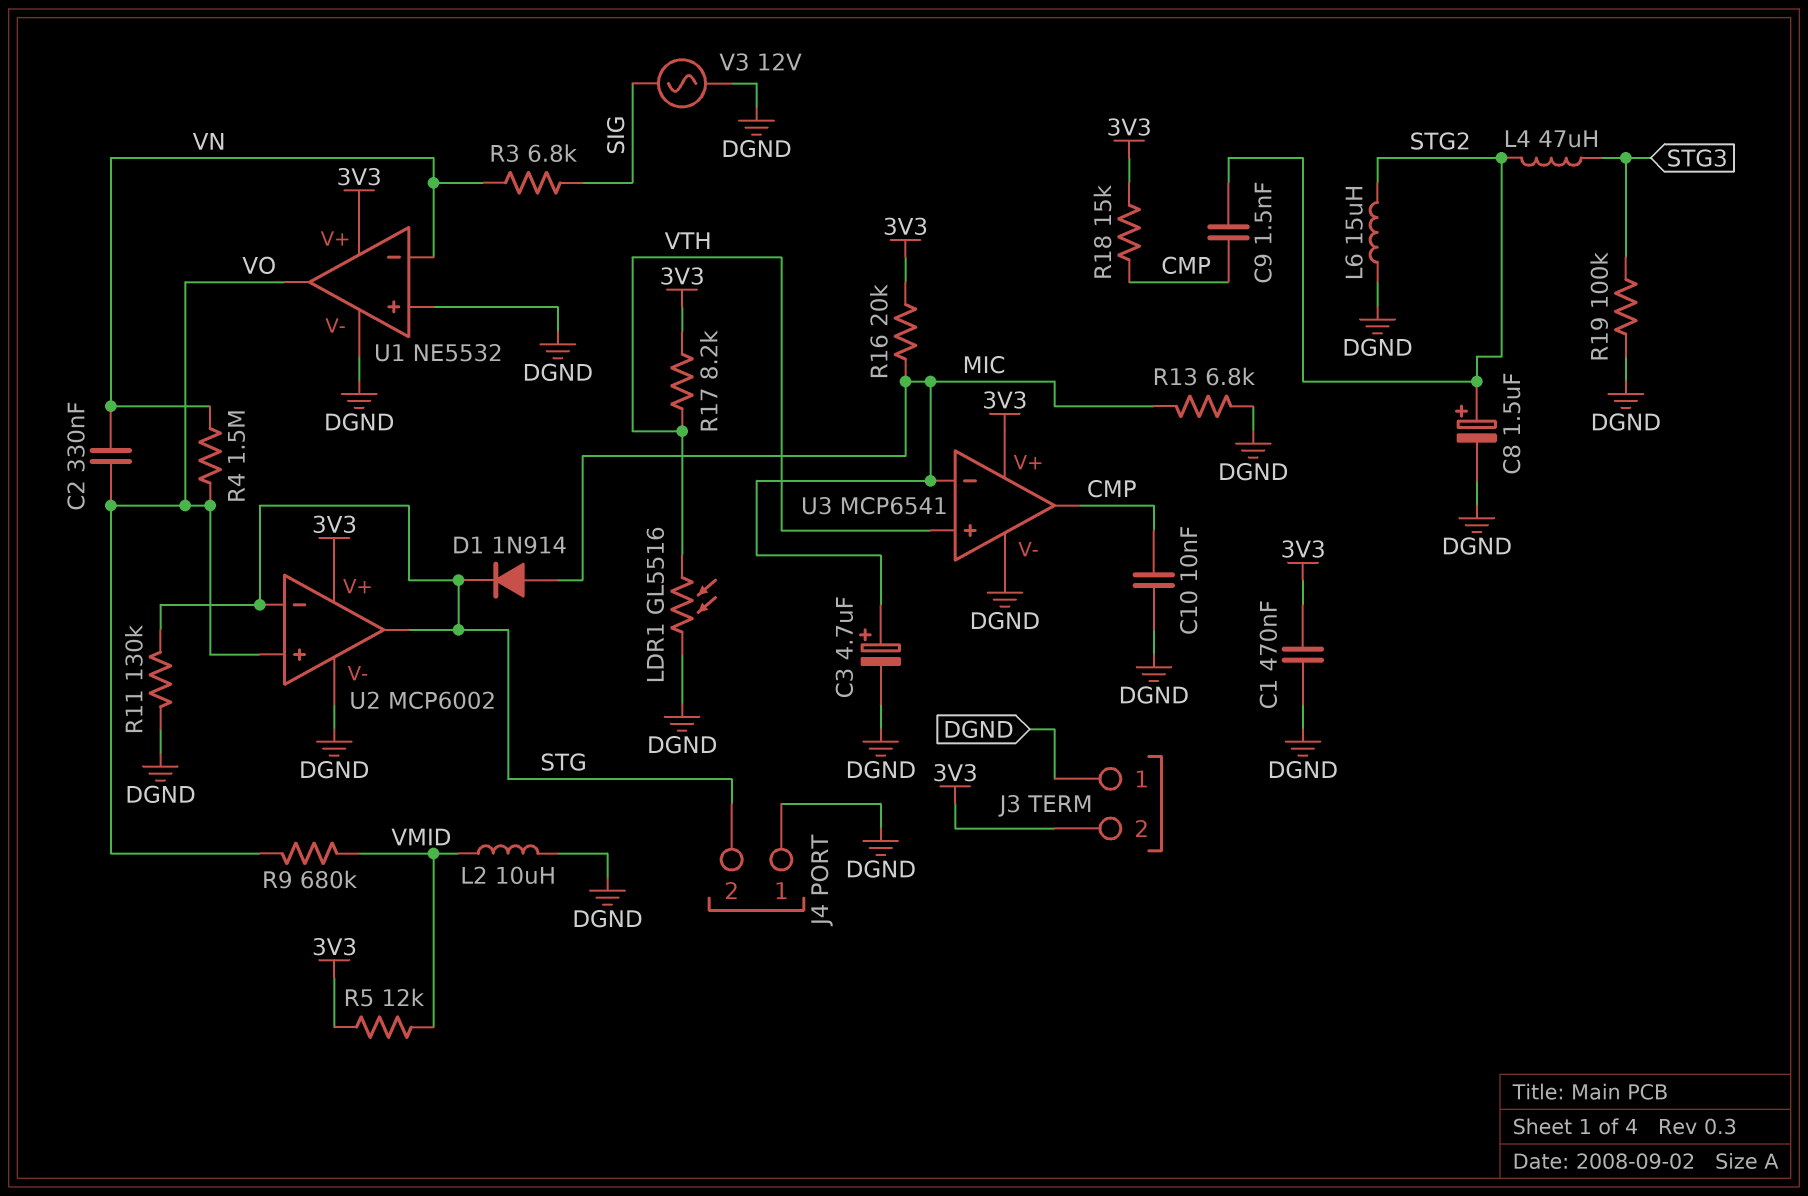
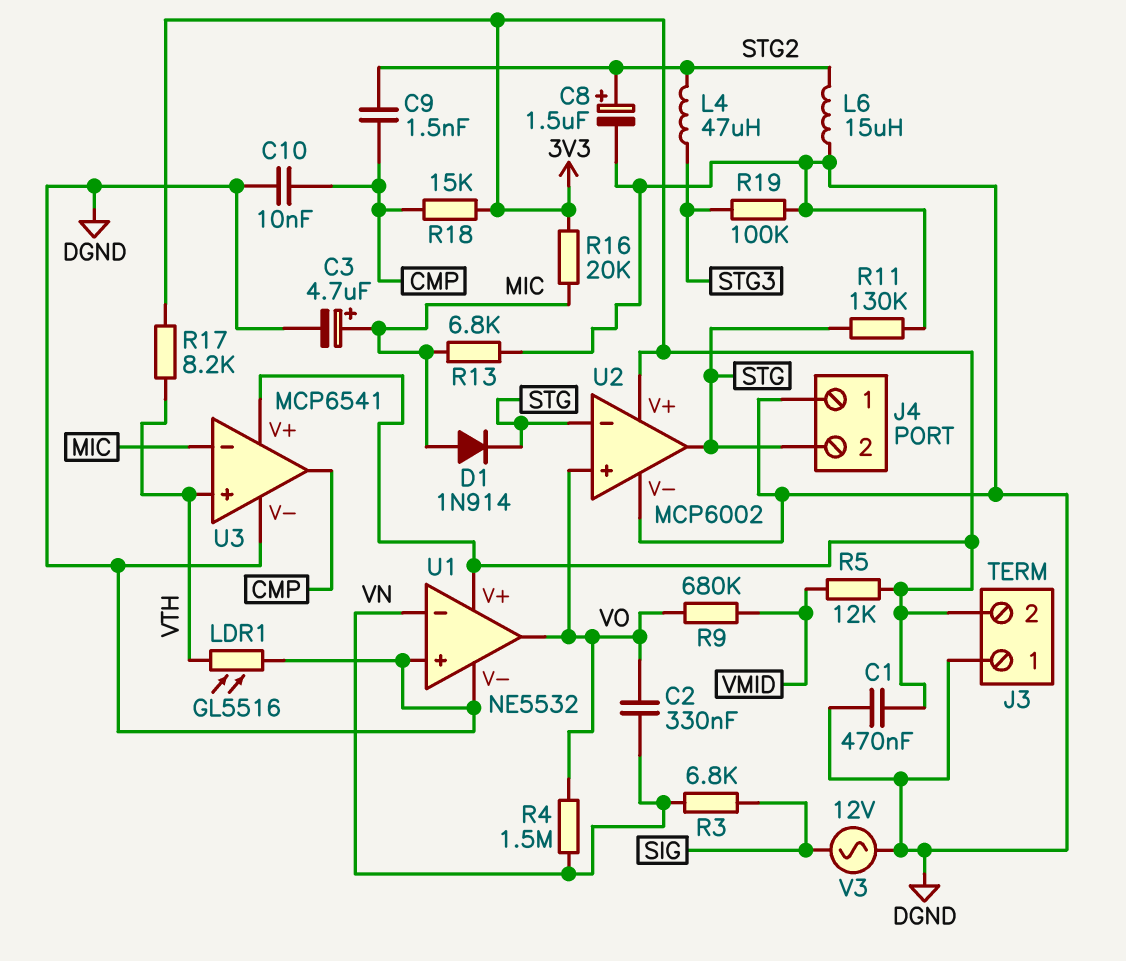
L2: 10uH (DGND, VMID) -> none

